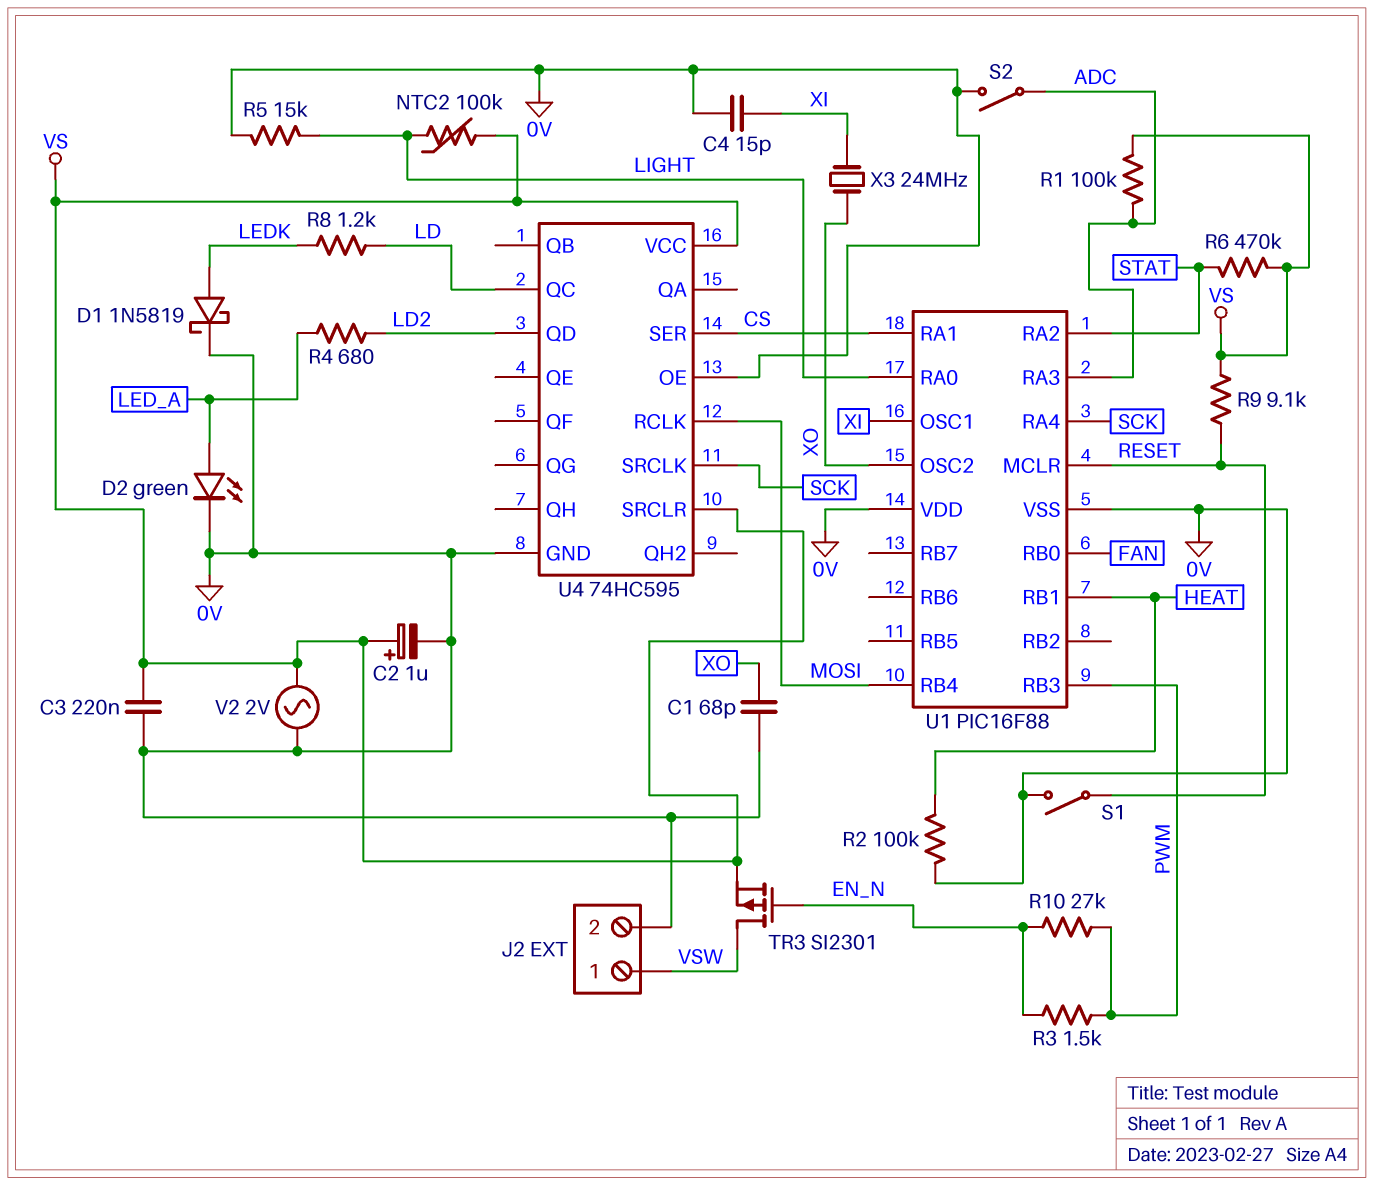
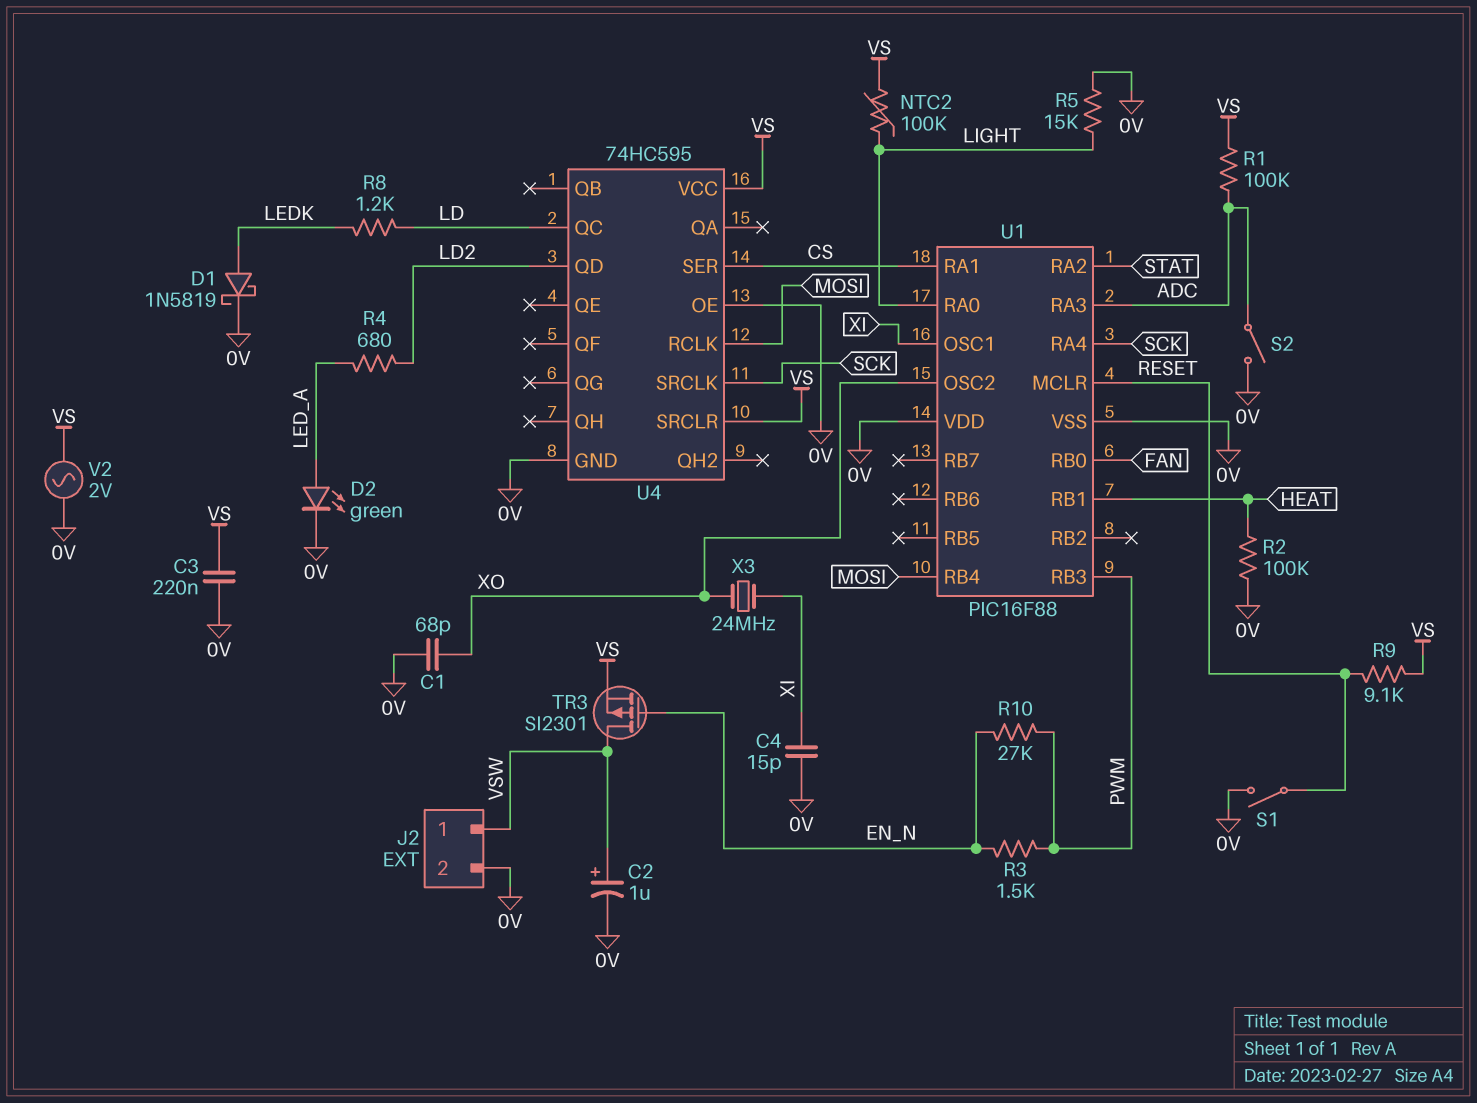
C2: 1uF (plus VS, minus 0V) -> 1uF (plus VSW, minus 0V)
R6: 470k (STAT, VS) -> none

